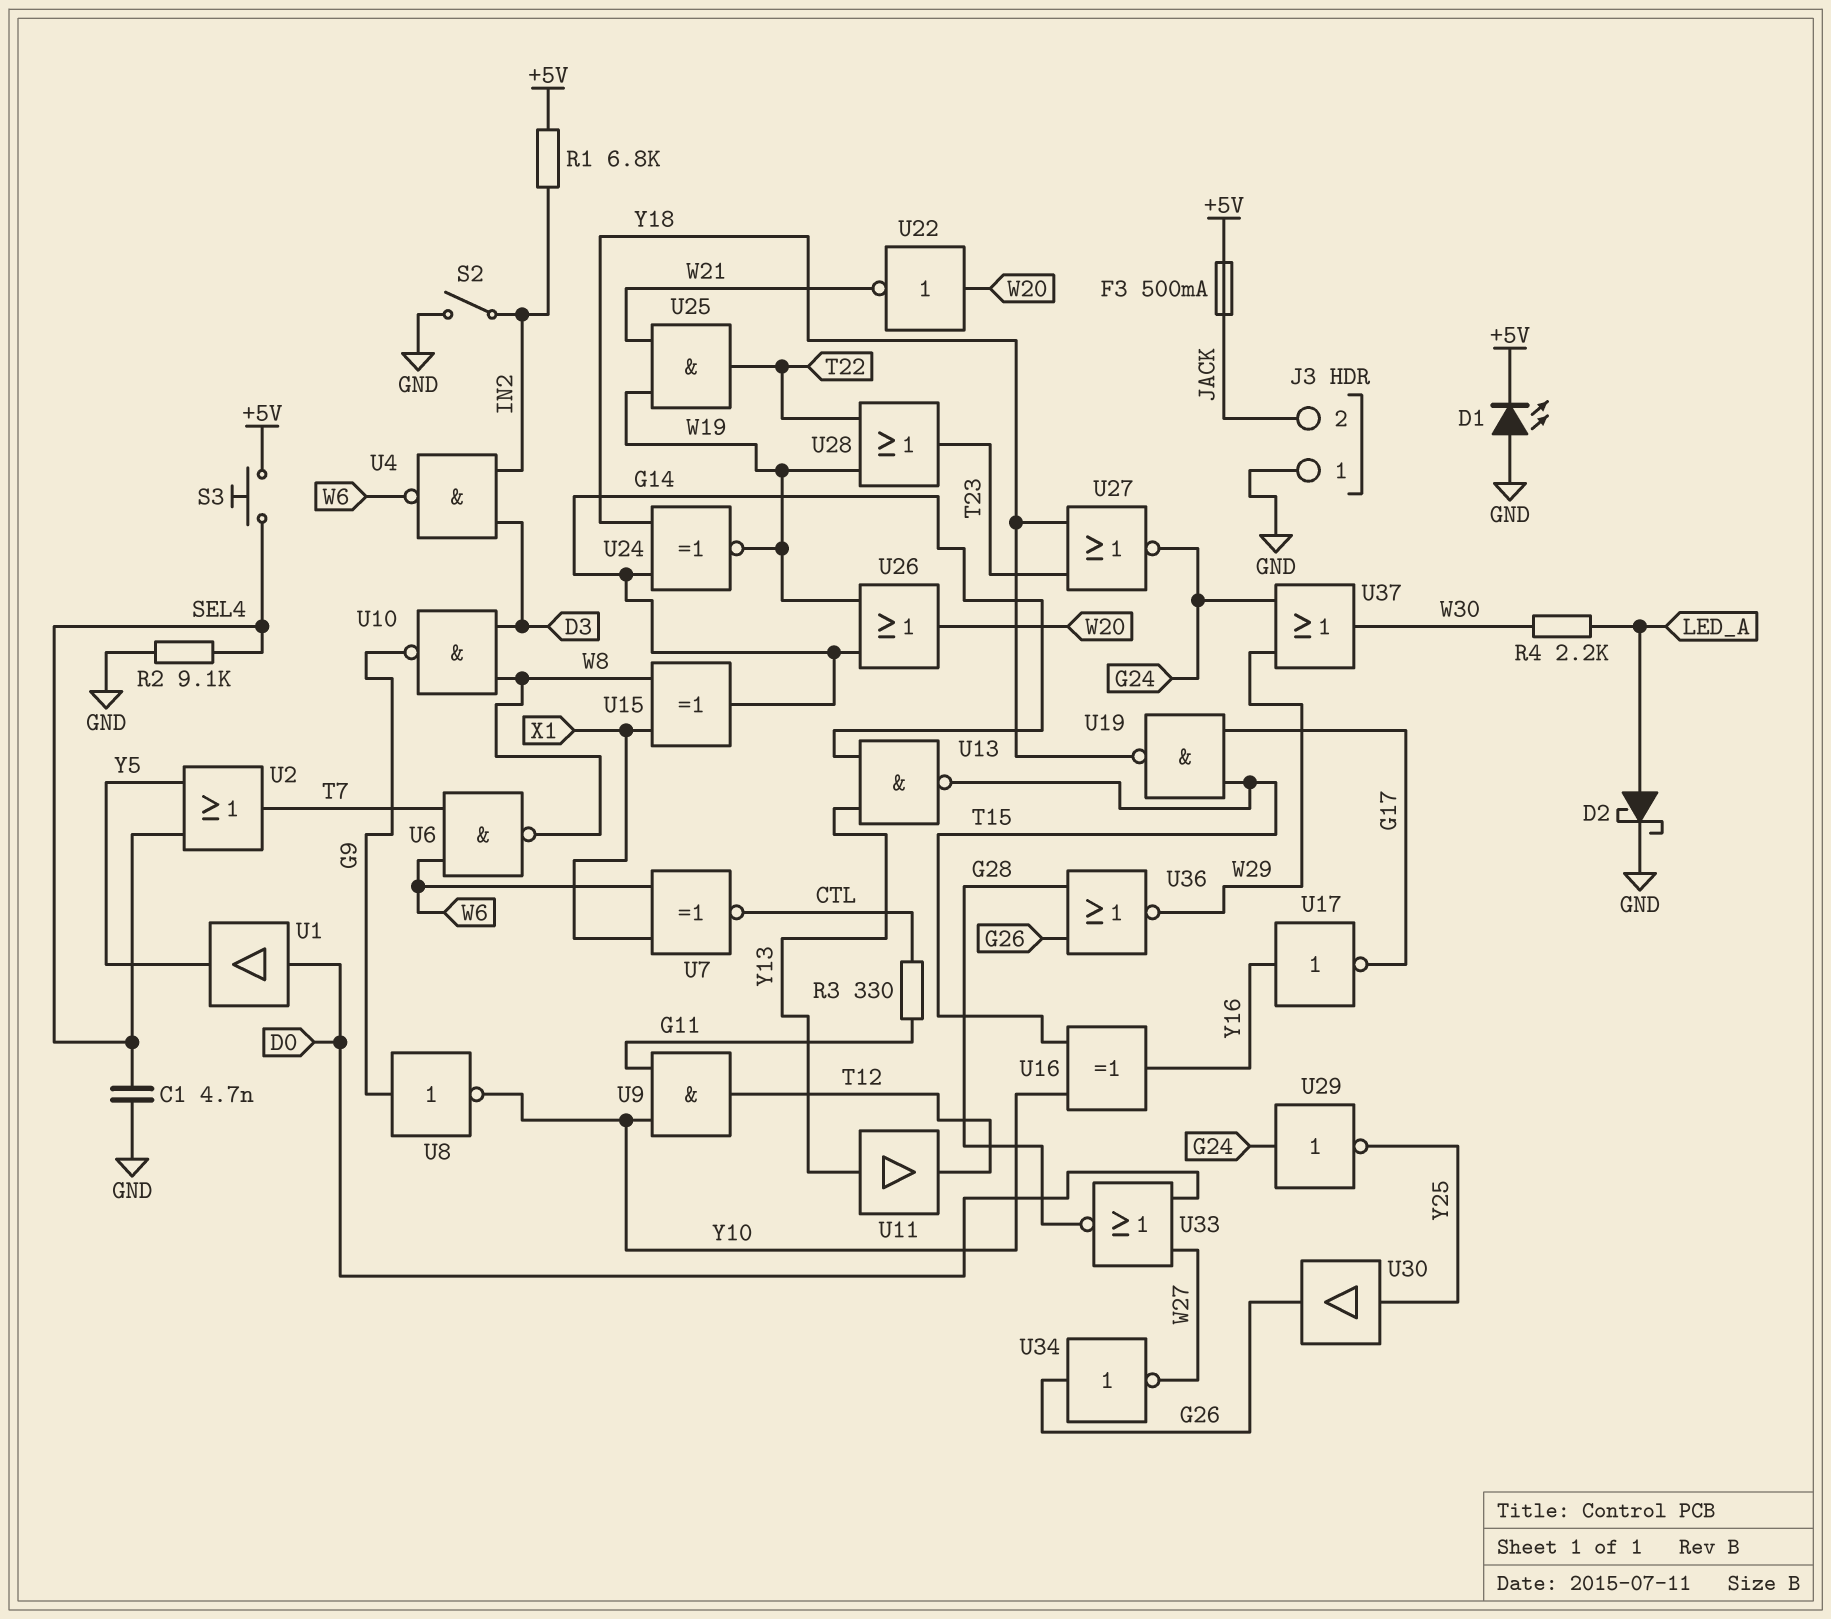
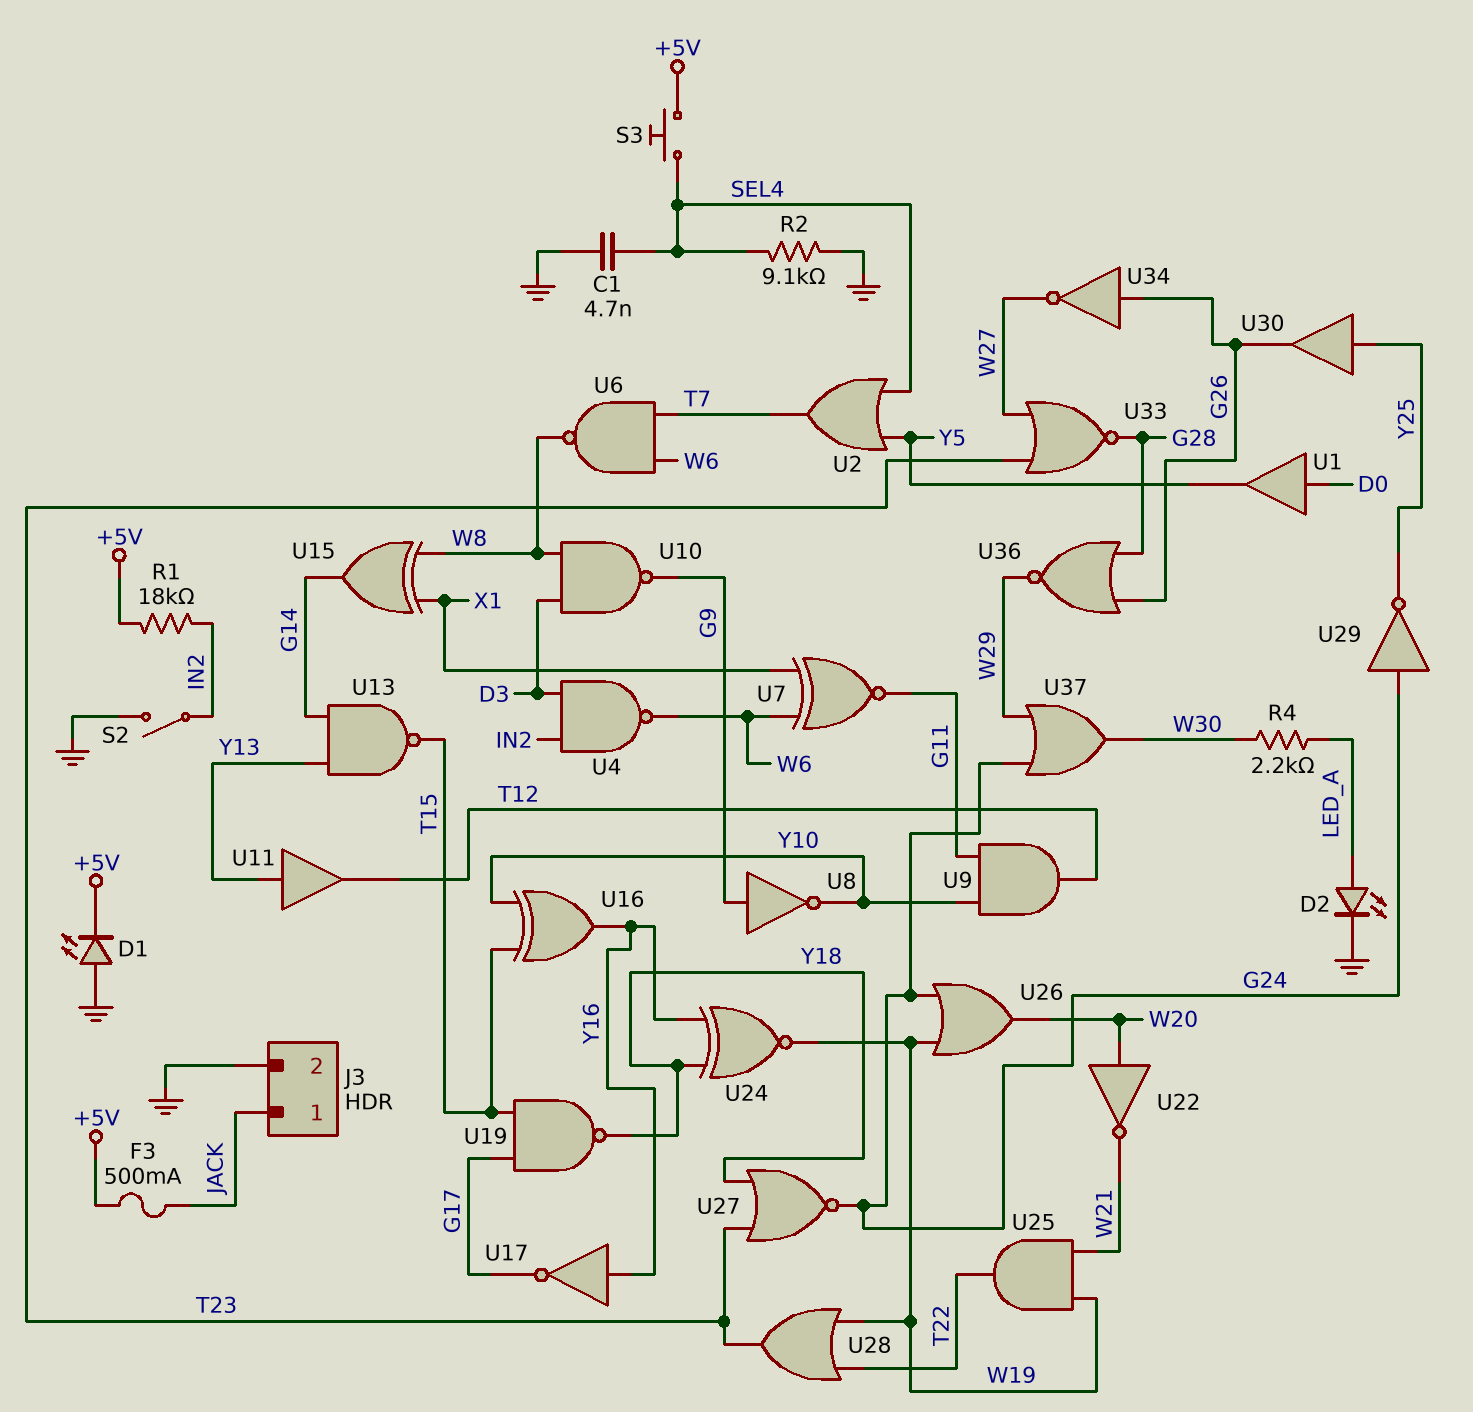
D2: schottky (A LED_A, K GND) -> LED (A LED_A, K GND)
J3 pin 1: GND -> JACK
J3 pin 2: JACK -> GND
R1: 6.8k (+5V, IN2) -> 18k (+5V, IN2)
R3: 330 (CTL, G11) -> none
U7: XNOR (in W6, in X1, out CTL) -> XNOR (in W6, in X1, out G11)
U24: XNOR (in G14, in Y18, out W19) -> XNOR (in Y16, in Y18, out W19)
U26: OR (in G14, in W19, out W20) -> OR (in G24, in W19, out W20)
U33: NOR (in D0, in W27, out G28) -> NOR (in T23, in W27, out G28)

